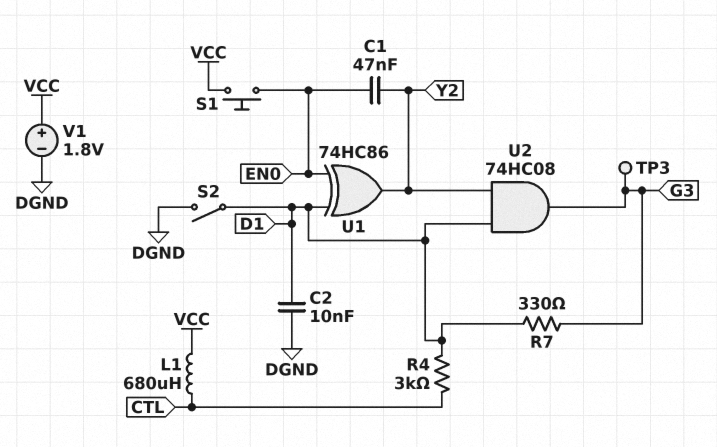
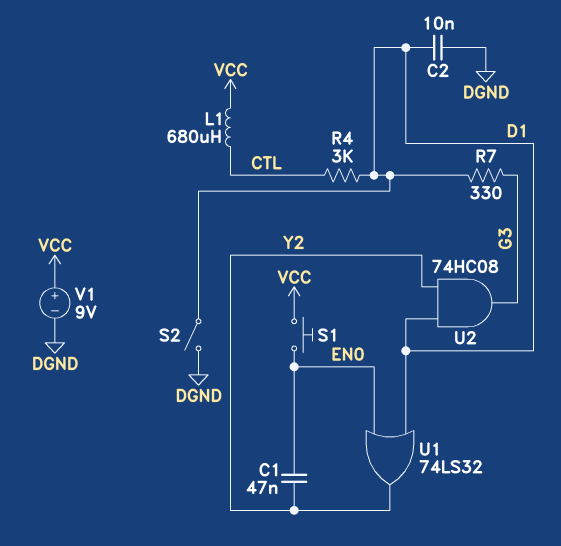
TP3: test point (G3) -> none
U1: XOR 74HC86 (in D1, in EN0, out Y2) -> OR 74LS32 (in D1, in EN0, out Y2)
V1: 1.8V (plus VCC, minus DGND) -> 9V (plus VCC, minus DGND)

